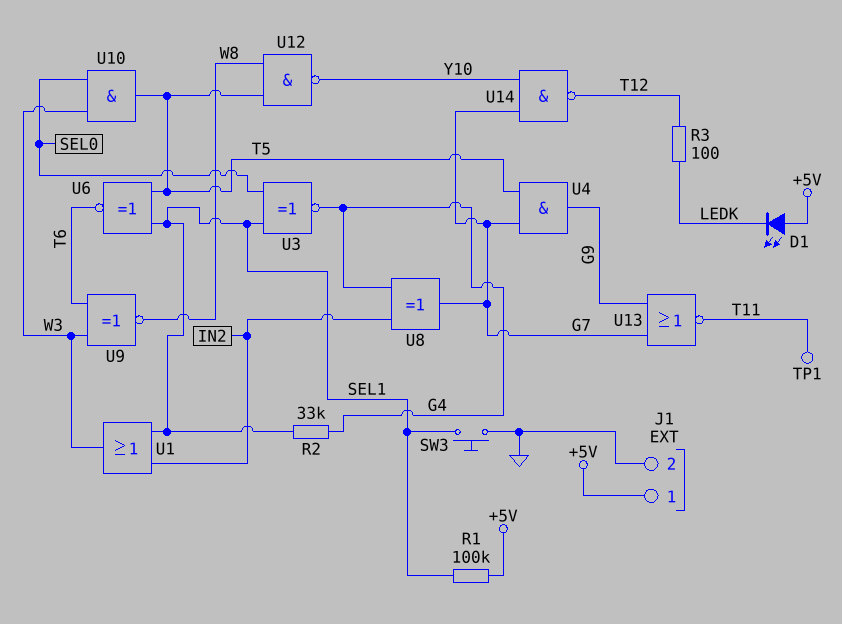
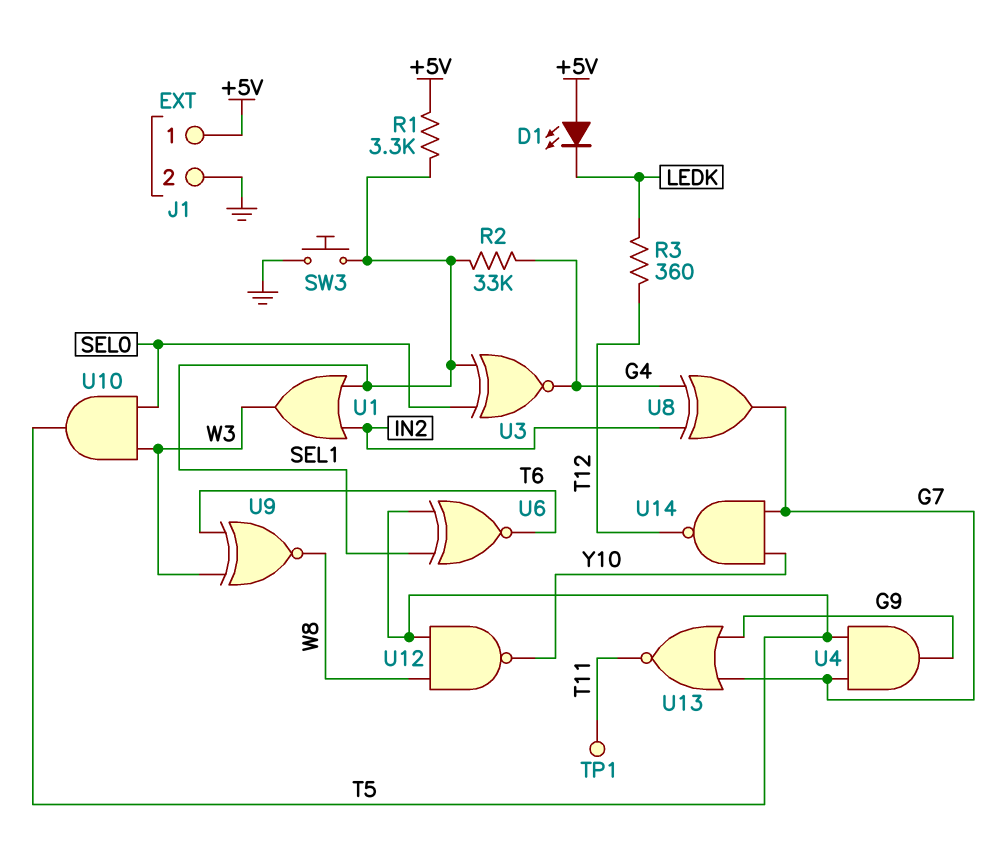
R1: 100k (+5V, SEL1) -> 3.3k (+5V, SEL1)
R3: 100 (LEDK, T12) -> 360 (LEDK, T12)

